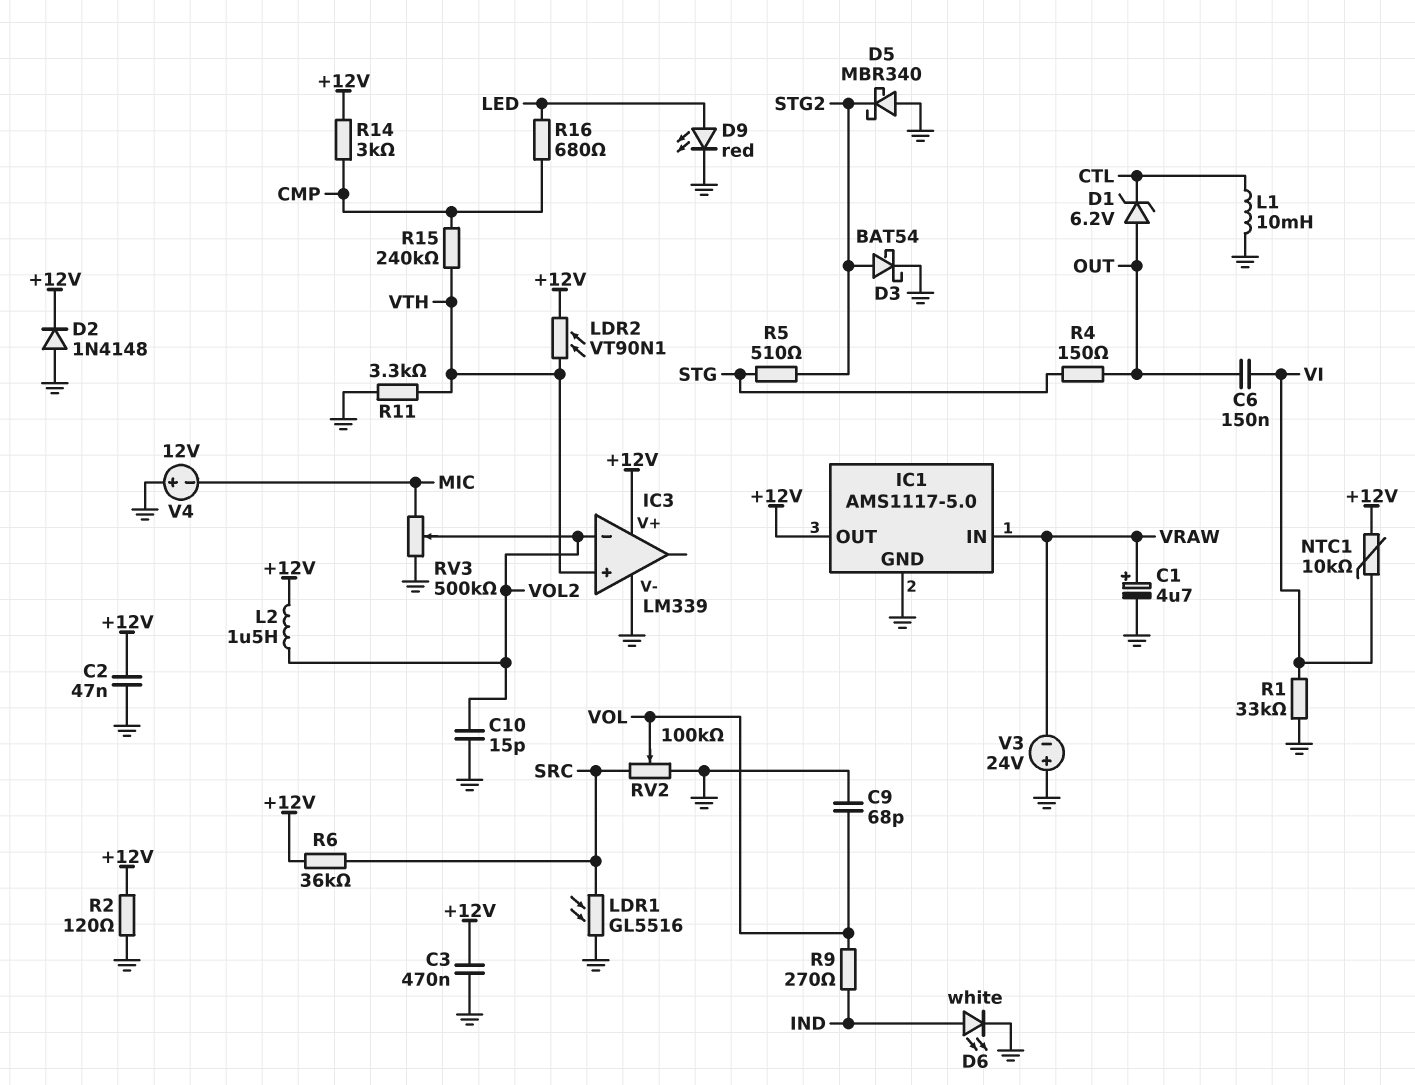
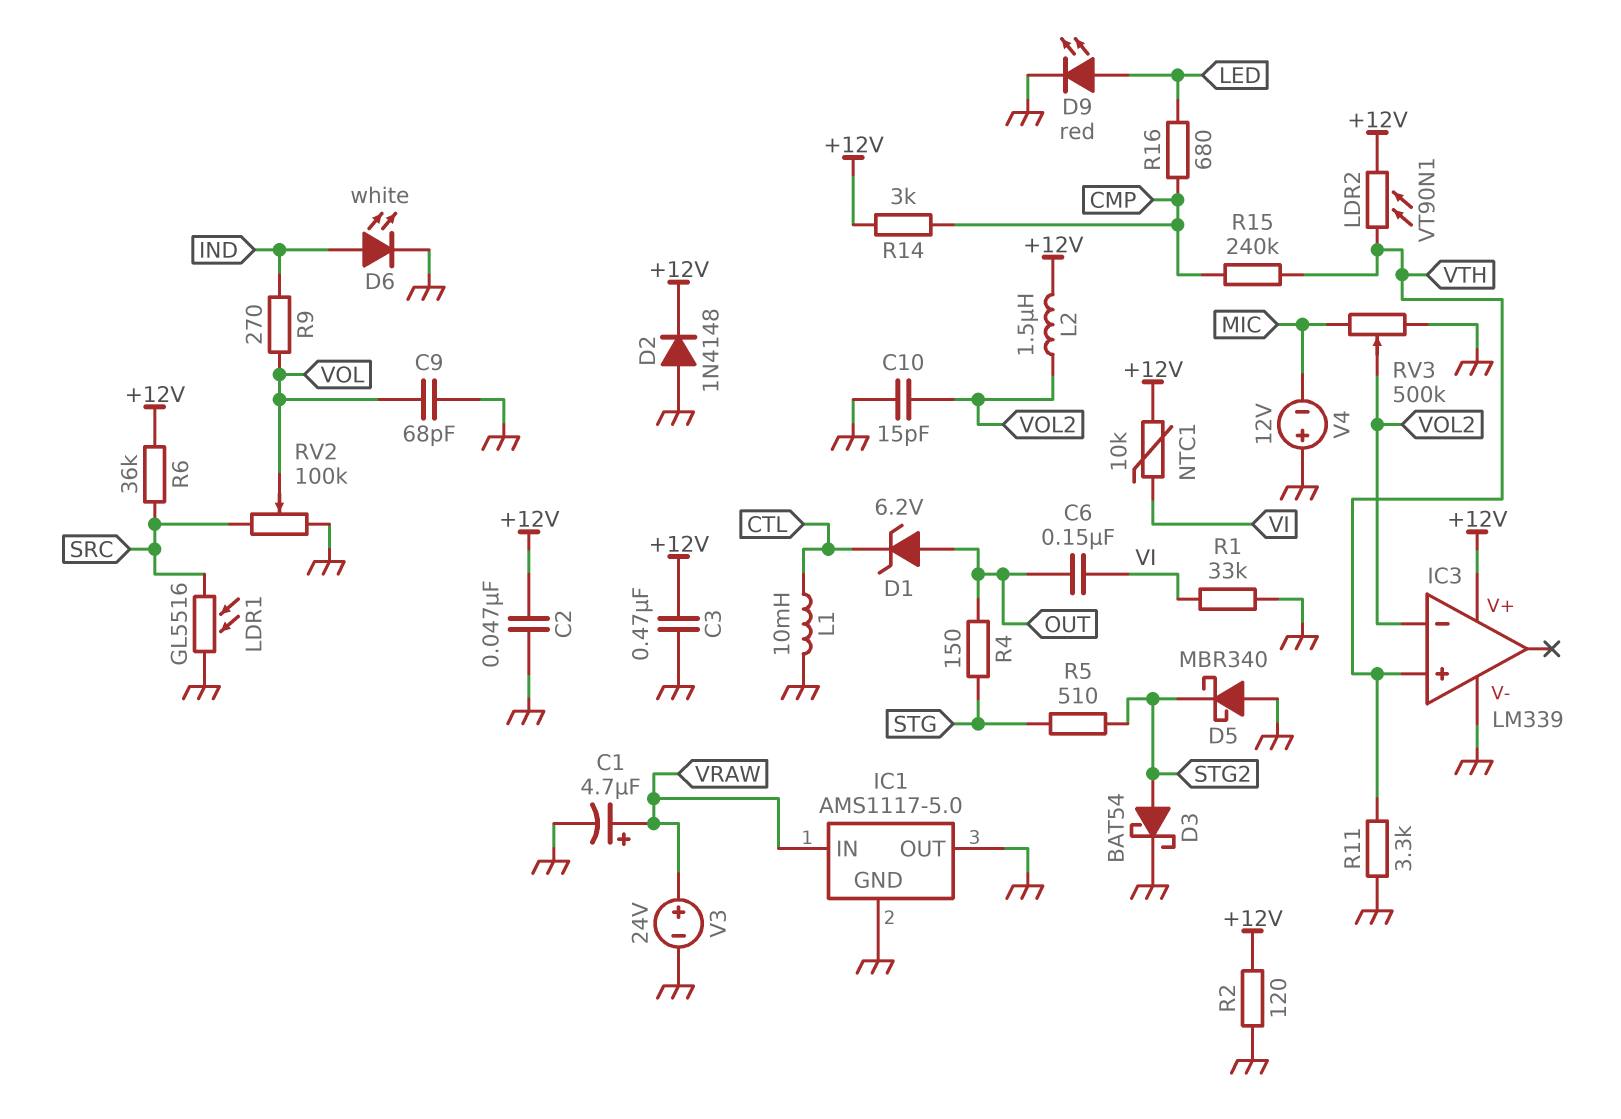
IC1 pin OUT: +12V -> GND
V3: 24V (plus GND, minus VRAW) -> 24V (plus VRAW, minus GND)

